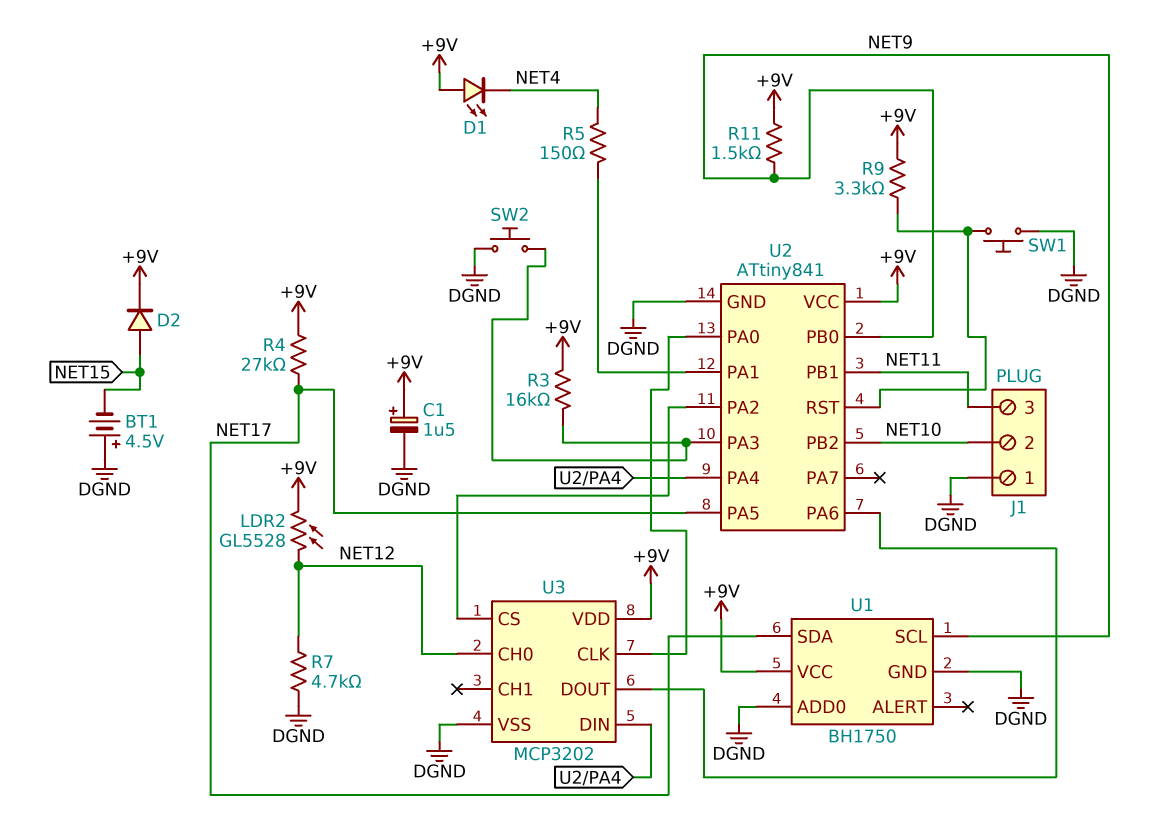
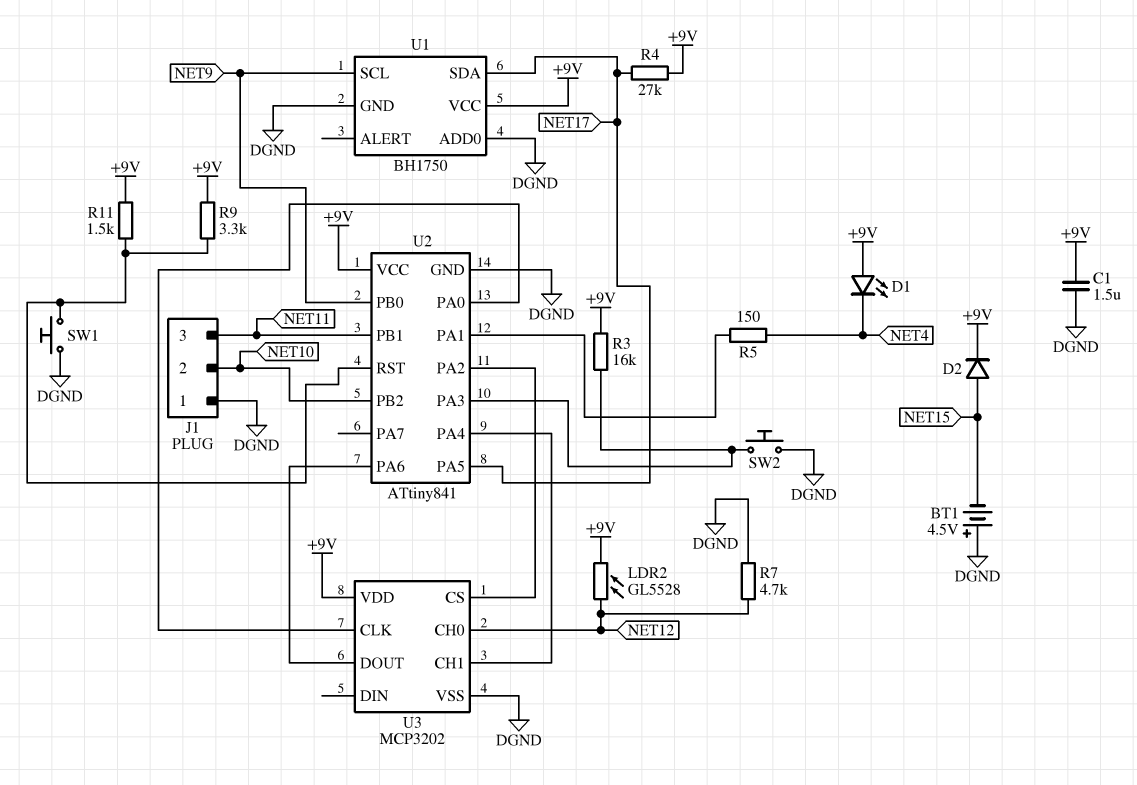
C1: 1.5uF (plus +9V, minus DGND) -> 1.5uF (+9V, DGND)
R11: 1.5k (+9V, NET9) -> 1.5k (+9V, U2/RST)
U3 pin CH1: none -> U2/PA4
U3 pin DIN: U2/PA4 -> none

